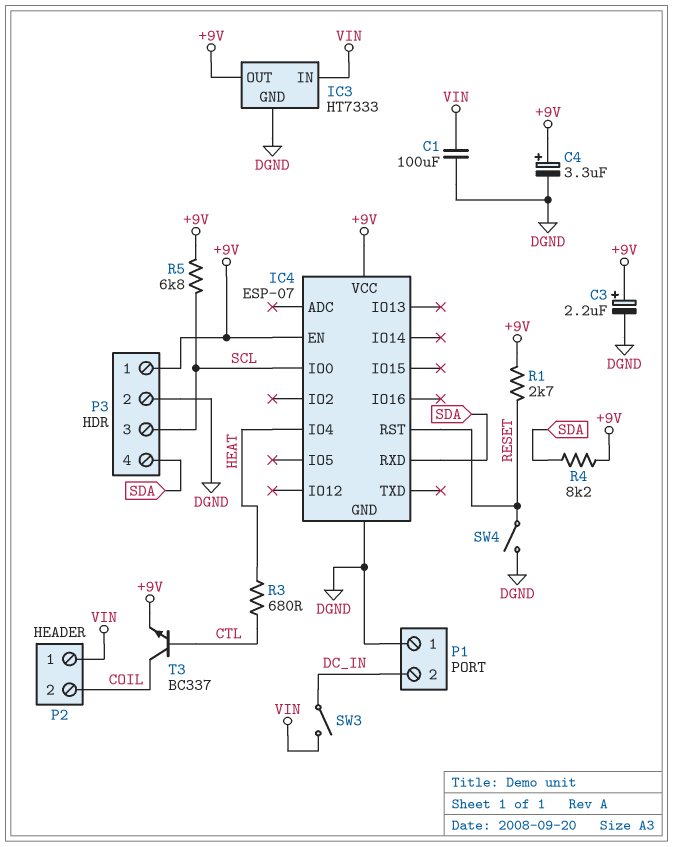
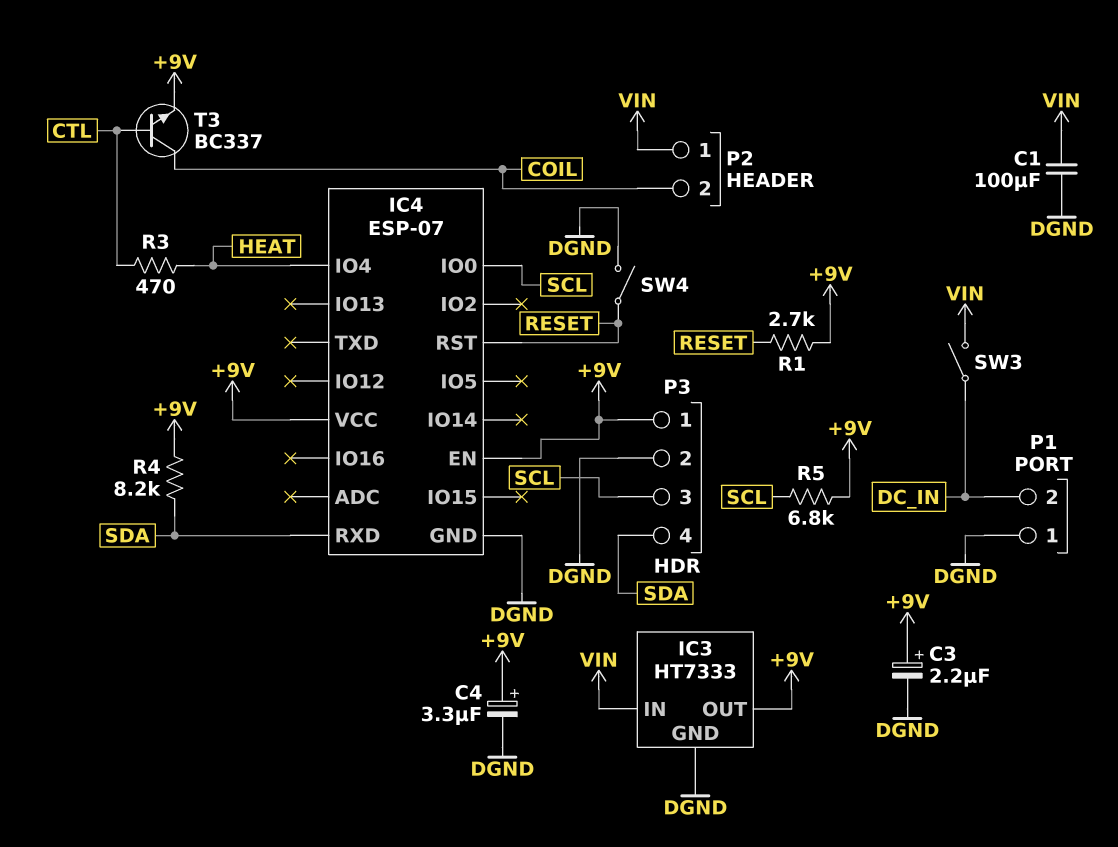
R3: 680 (CTL, HEAT) -> 470 (CTL, HEAT)

